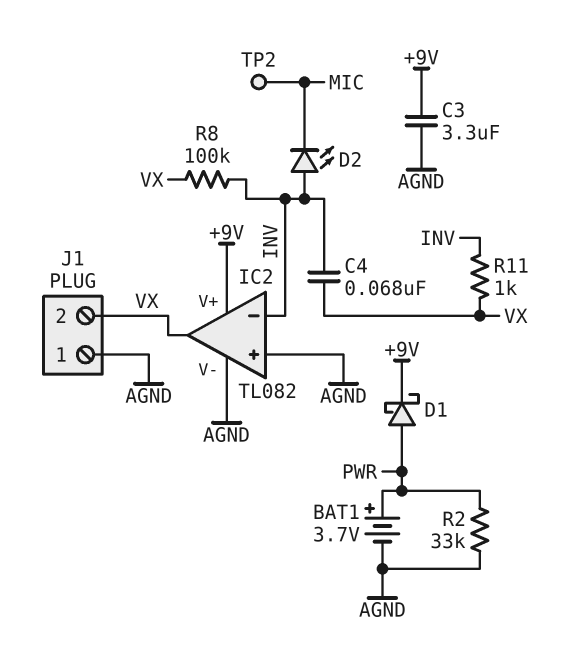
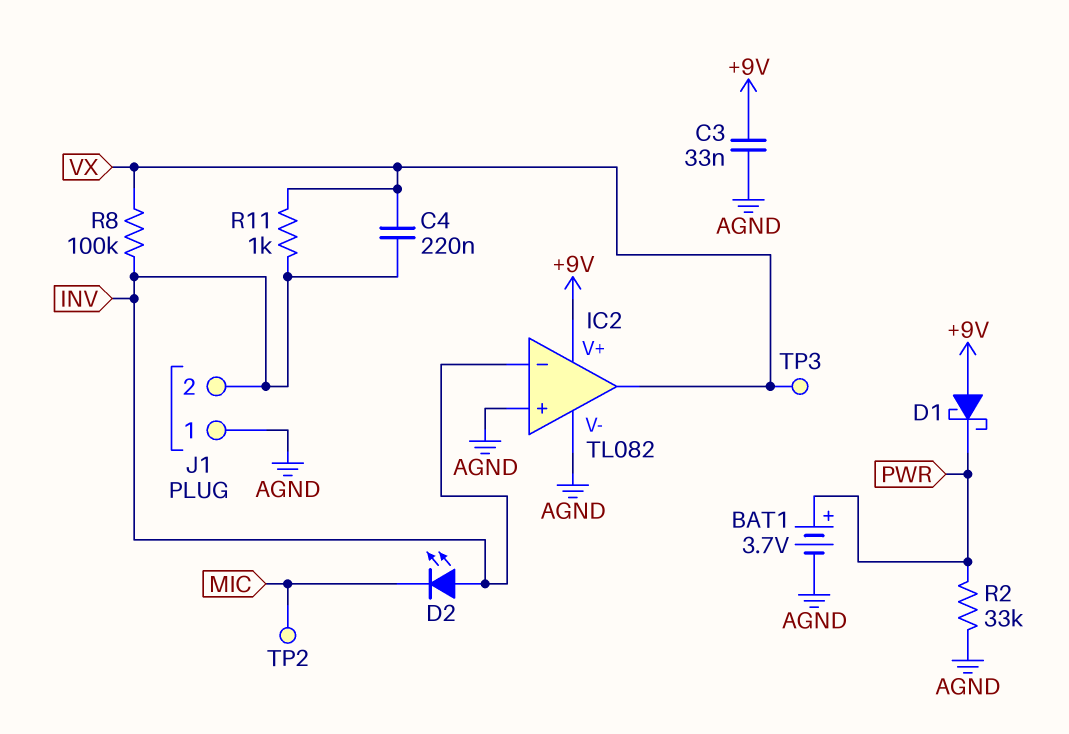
C3: 3.3uF (+9V, AGND) -> 33nF (+9V, AGND)
C4: 68nF (INV, VX) -> 220nF (INV, VX)
D1: schottky (A PWR, K +9V) -> schottky (A +9V, K PWR)
J1 pin 2: VX -> INV
TP3: none -> test point (VX)

